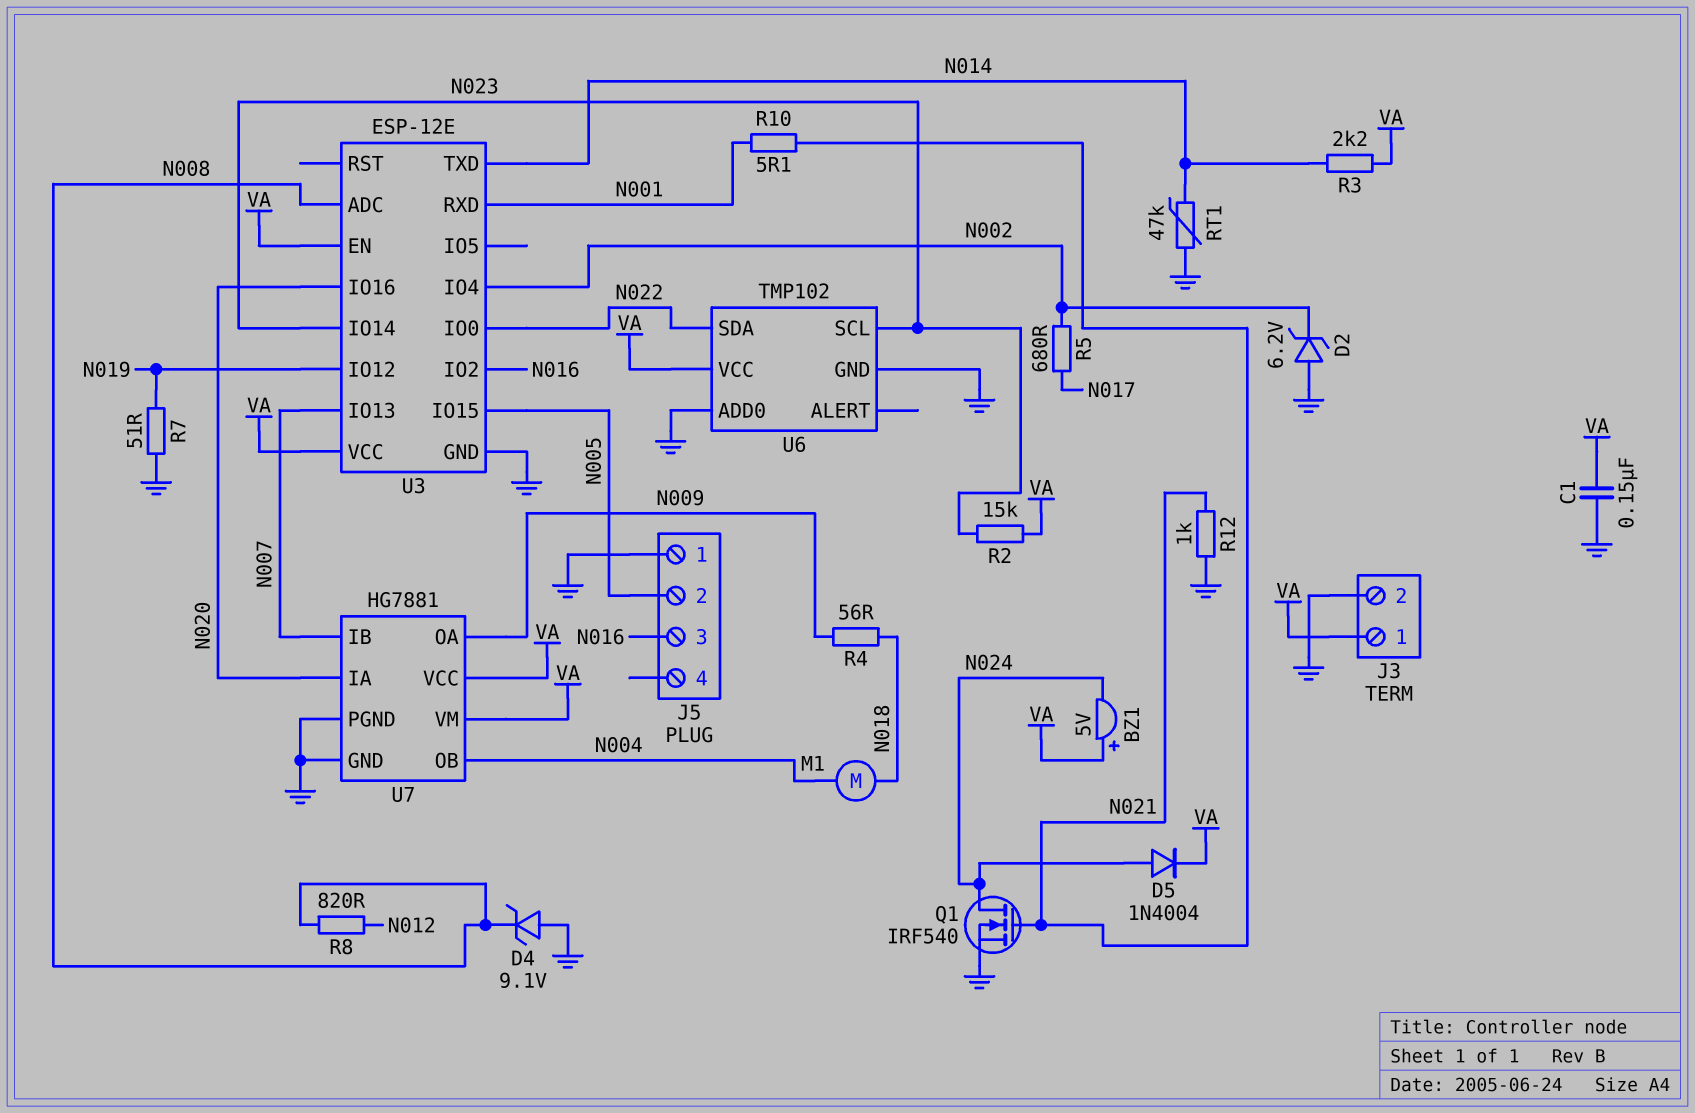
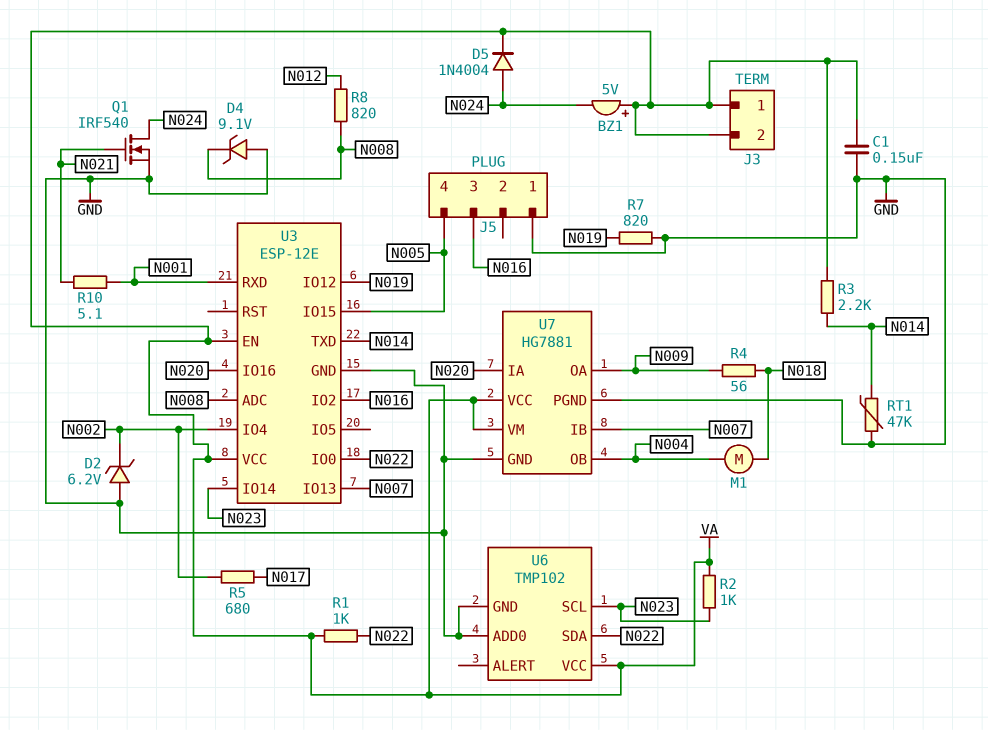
J3 pin 2: GND -> VA
J5 pin 2: N005 -> none
J5 pin 4: none -> N005
R1: none -> 1k (N022, VA)
R2: 15k (N023, VA) -> 1k (N023, VA)
R7: 51 (GND, N019) -> 820 (GND, N019)
R12: 1k (GND, N021) -> none

